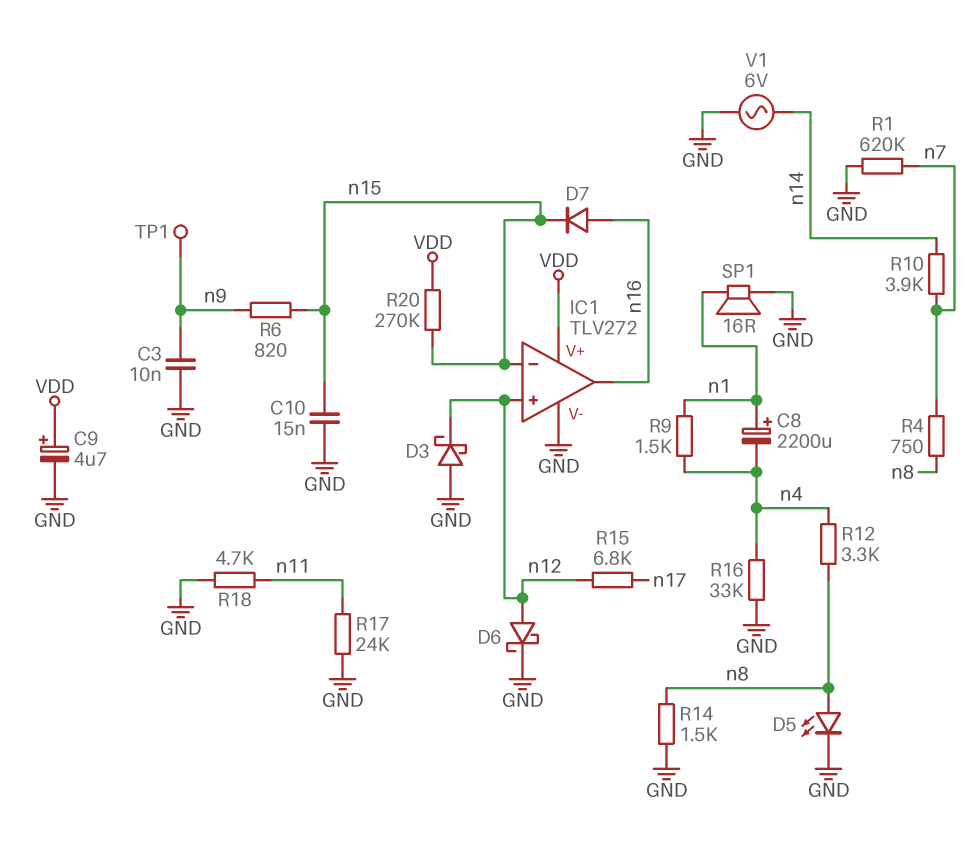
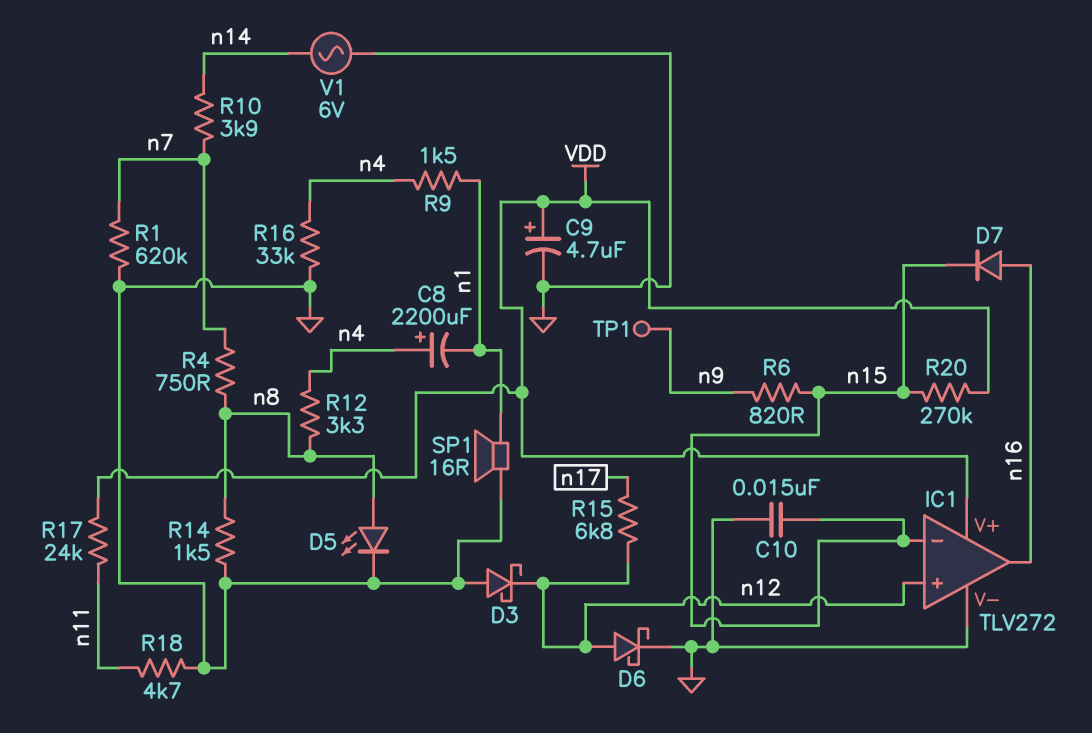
C3: 10nF (GND, n9) -> none
C8: 2200uF (plus n1, minus n4) -> 2200uF (plus n4, minus n1)
R17: 24k (GND, n11) -> 24k (VDD, n11)

